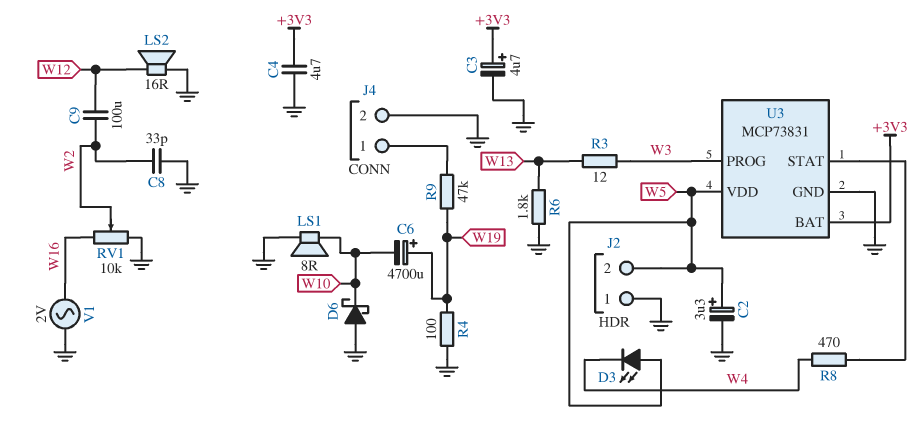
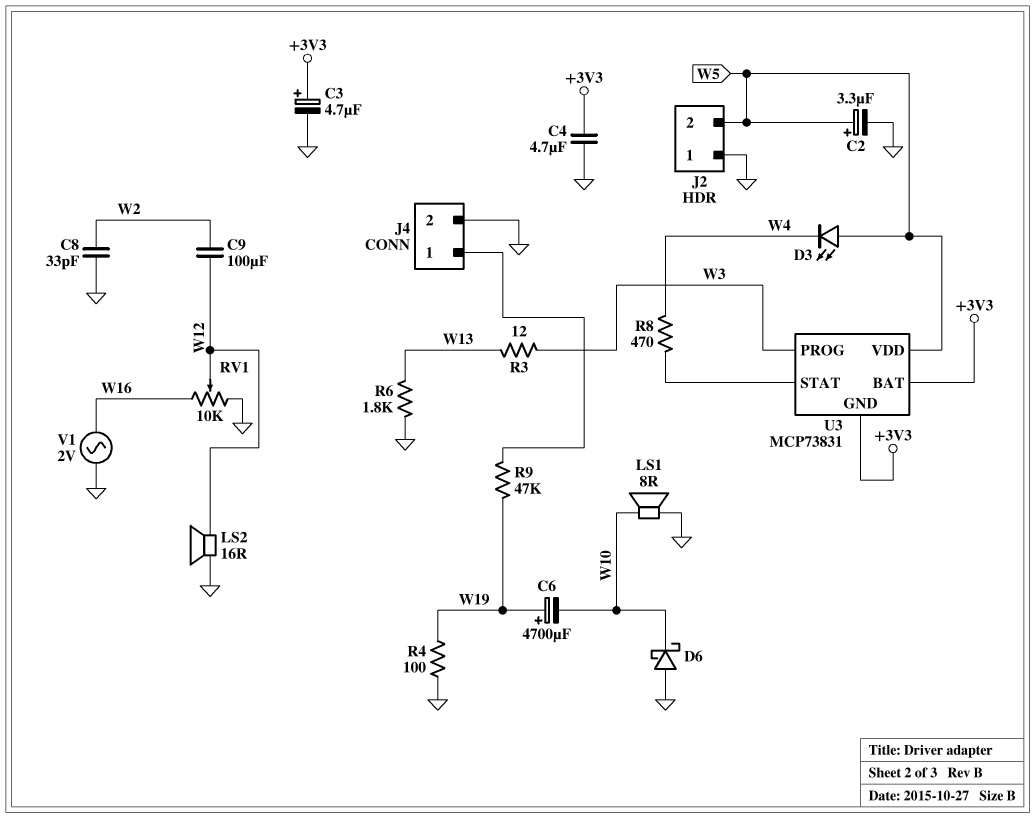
RV1: 10k (GND, W16, wiper W2) -> 10k (GND, W16, wiper W12)
U3 pin GND: GND -> +3V3

